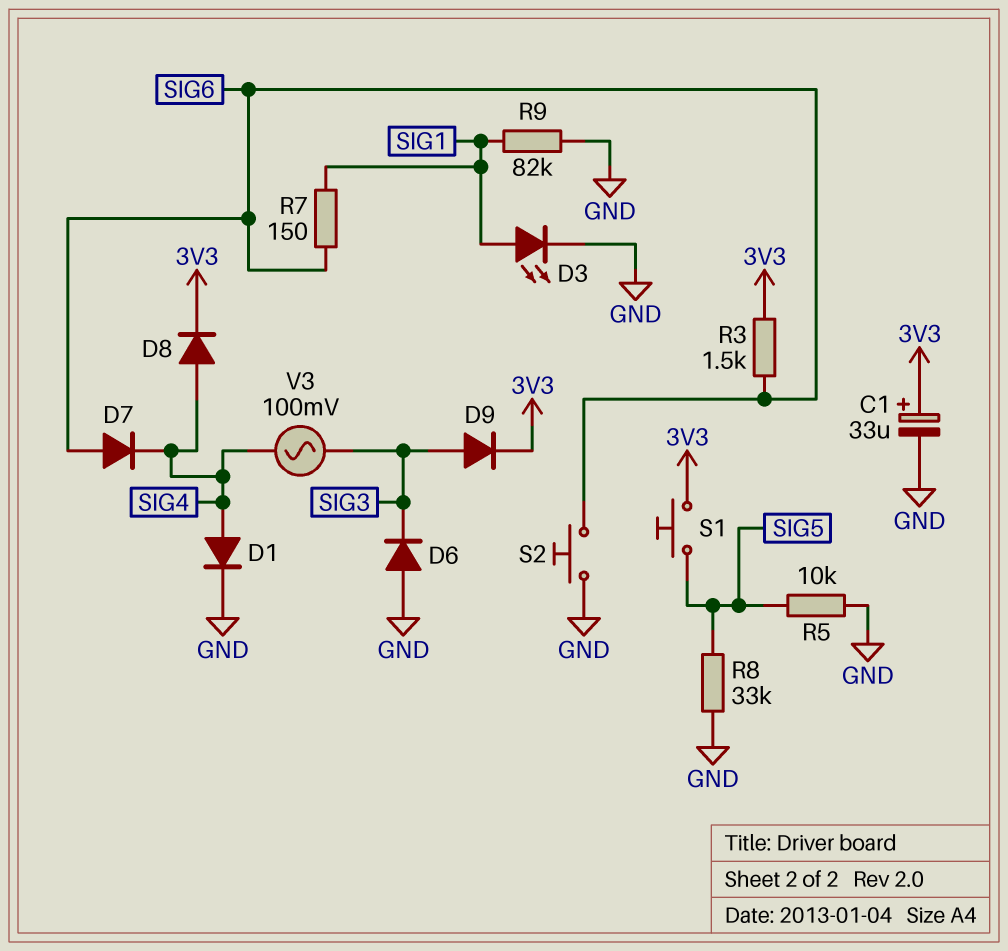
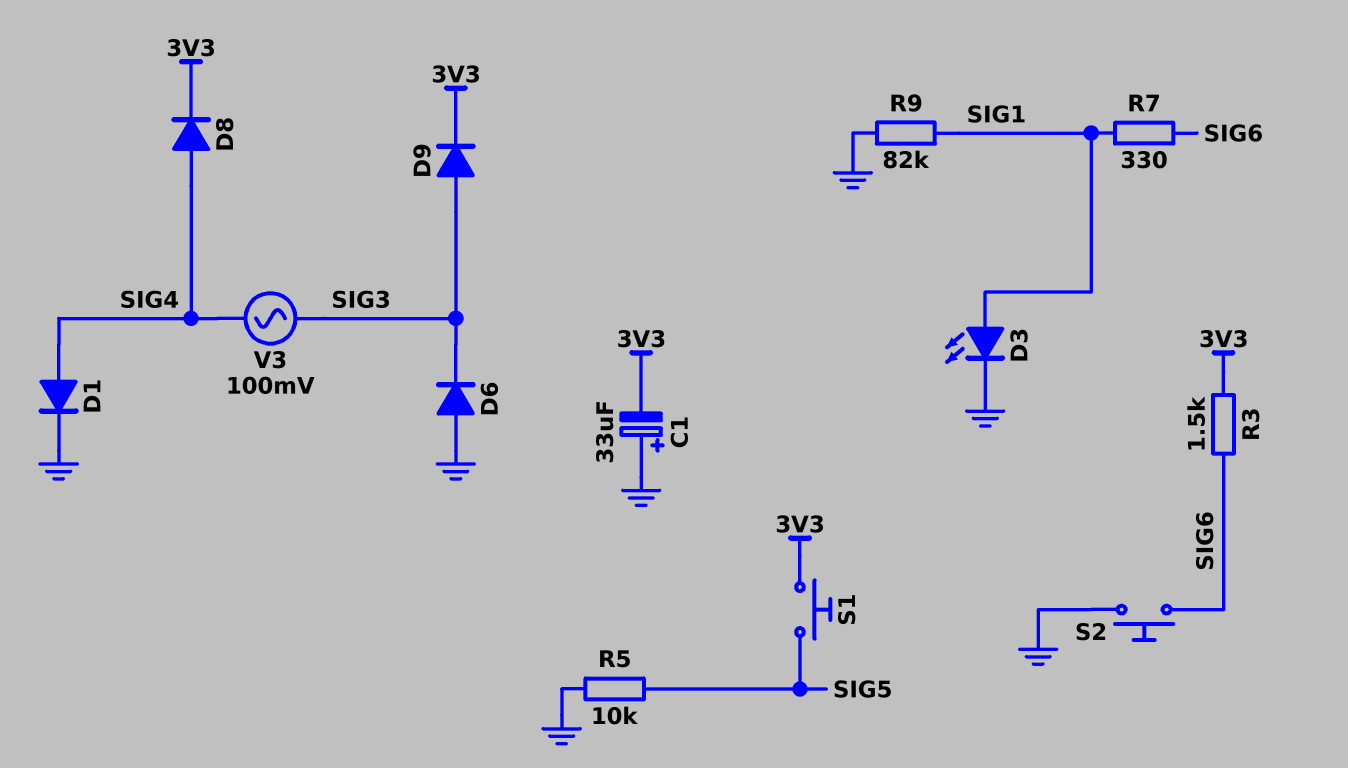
C1: 33uF (plus 3V3, minus GND) -> 33uF (plus GND, minus 3V3)
D7: diode (A SIG6, K SIG4) -> none
R7: 150 (SIG1, SIG6) -> 330 (SIG1, SIG6)
R8: 33k (GND, SIG5) -> none

